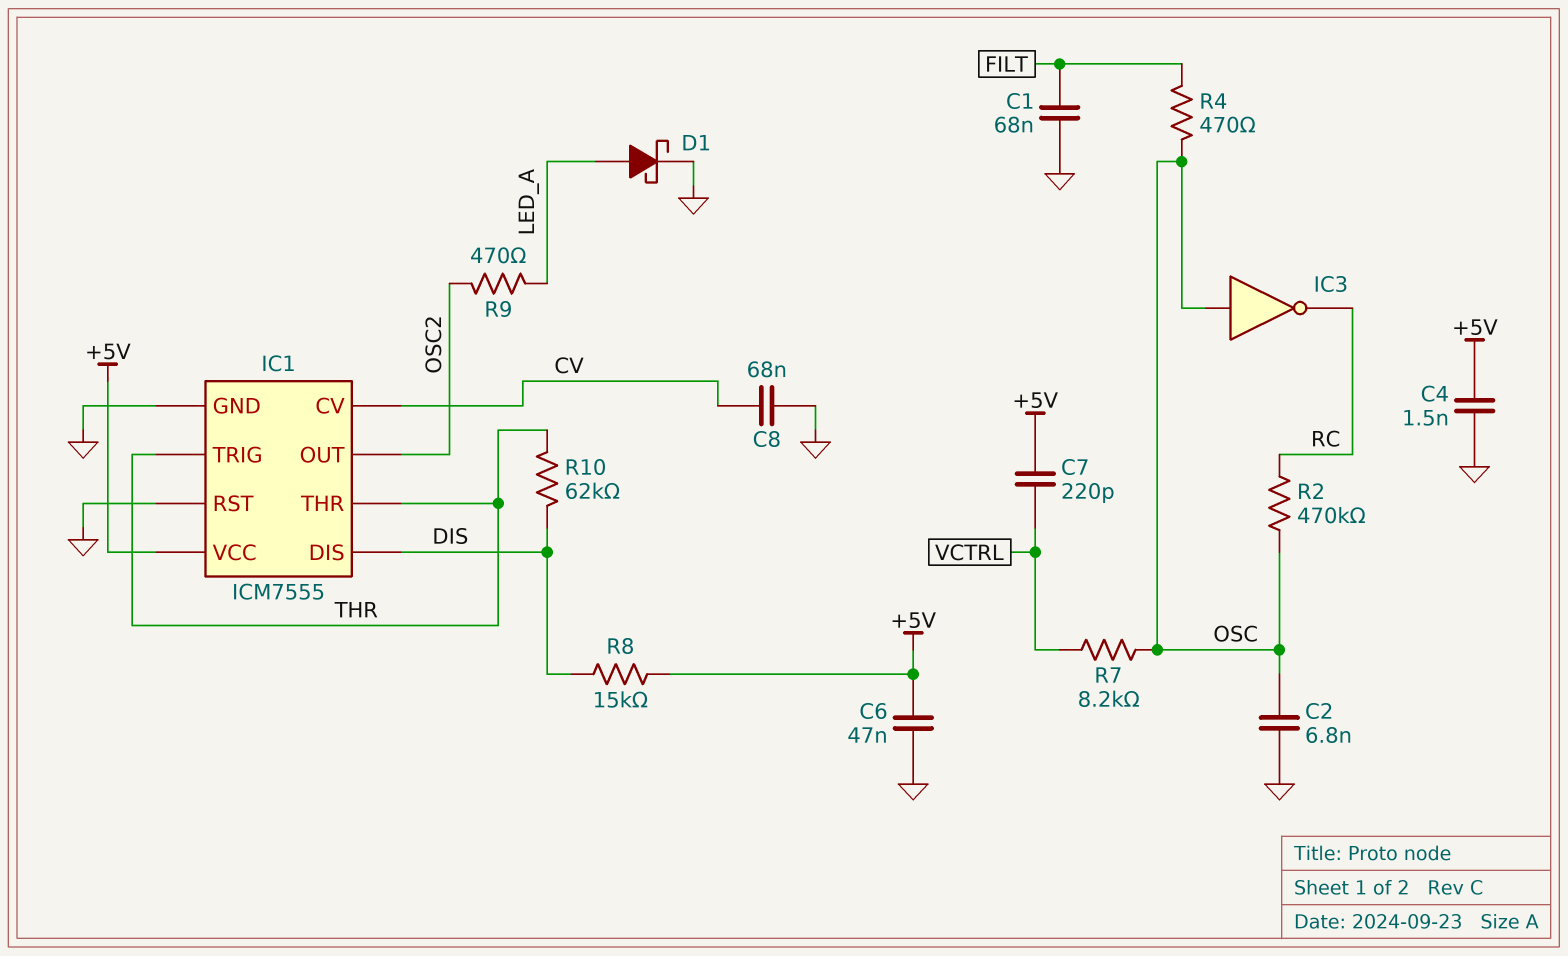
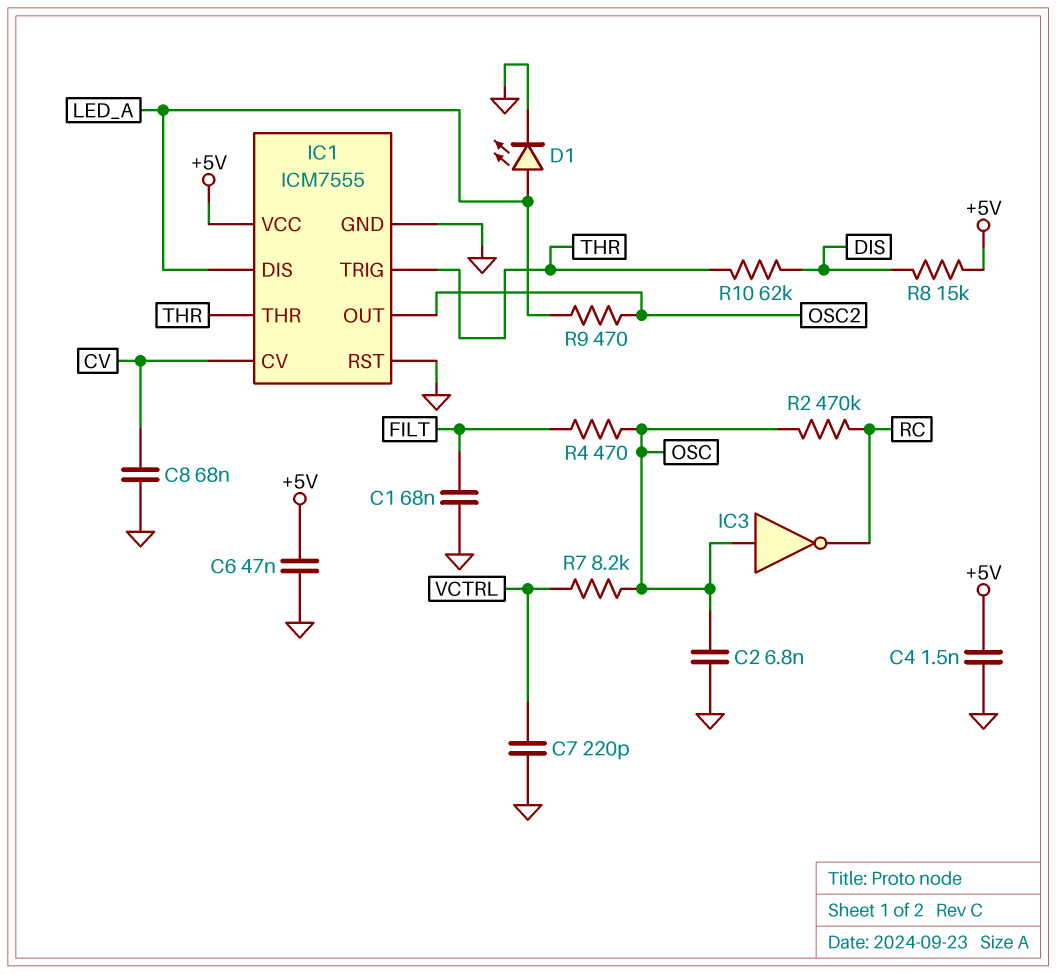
C7: 220pF (+5V, VCTRL) -> 220pF (GND, VCTRL)
D1: schottky (A LED_A, K GND) -> LED (A LED_A, K GND)
IC1 pin DIS: DIS -> LED_A

